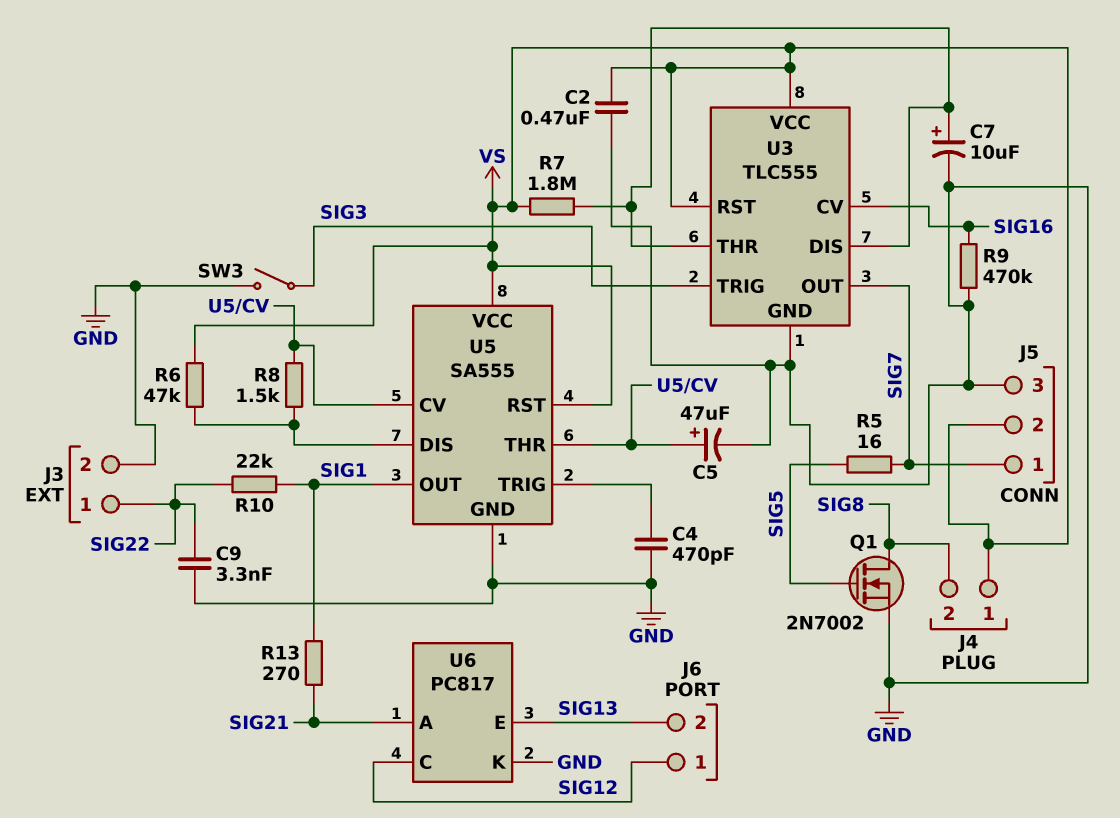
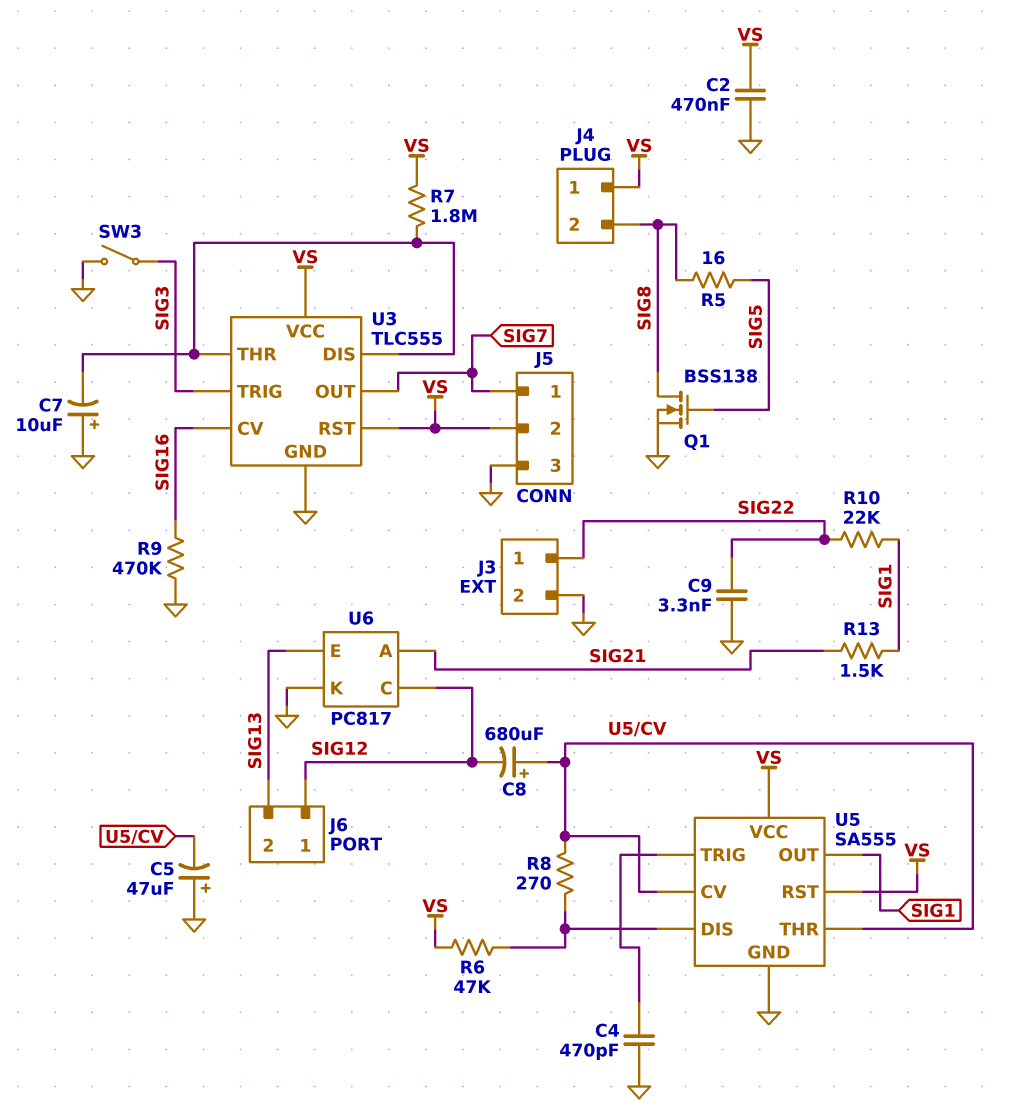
C5: 47uF (plus U5/CV, minus GND) -> 47uF (plus GND, minus U5/CV)
C7: 10uF (plus U3/DIS, minus GND) -> 10uF (plus GND, minus U3/DIS)
C8: none -> 680uF (plus U5/CV, minus SIG12)
Q1: NMOS 2N7002 (G SIG5, D SIG8, S GND) -> NMOS BSS138 (G SIG5, D SIG8, S GND)
R5: 16 (SIG5, SIG7) -> 16 (SIG5, SIG8)
R8: 1.5k (U5/CV, U5/DIS) -> 270 (U5/CV, U5/DIS)
R13: 270 (SIG1, SIG21) -> 1.5k (SIG1, SIG21)

